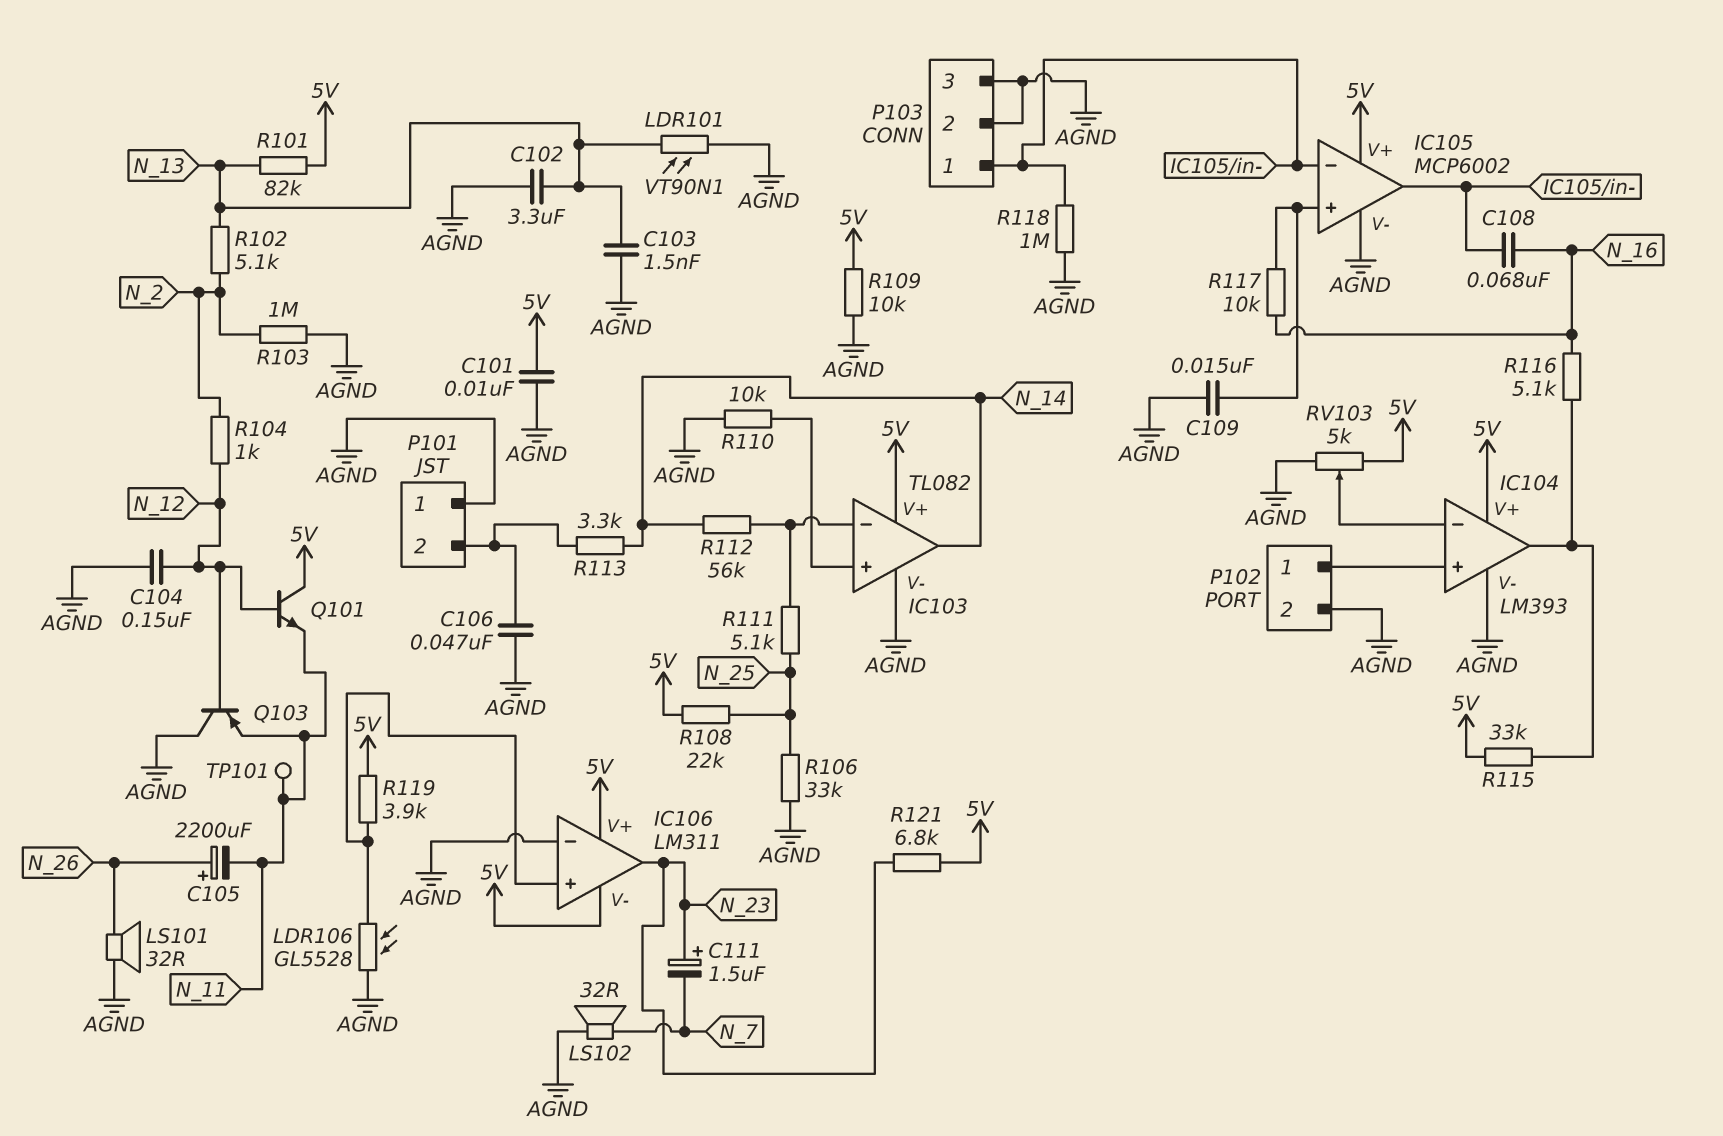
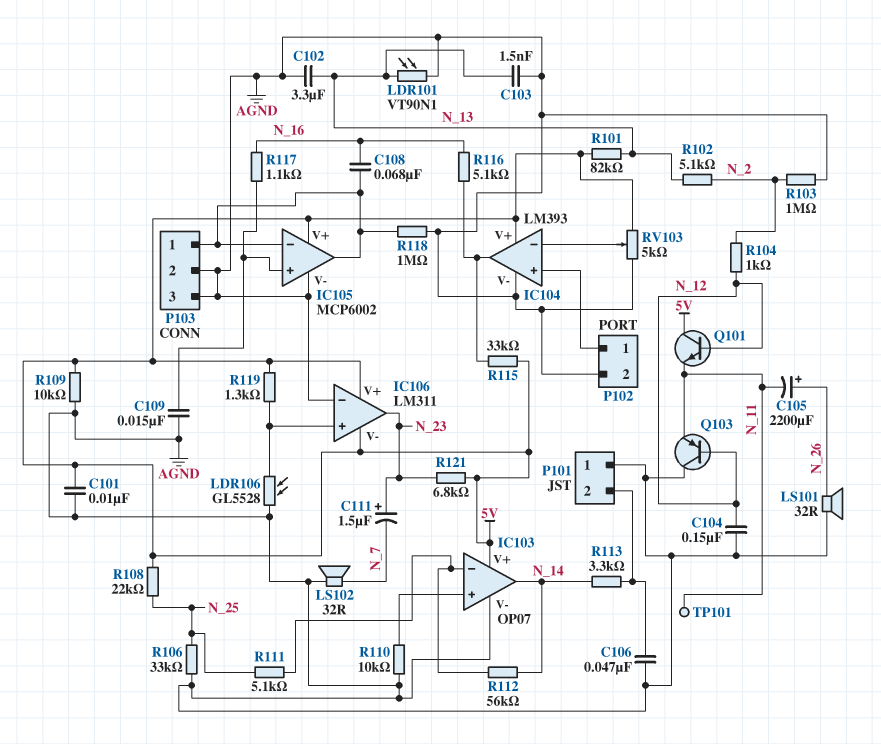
IC103: TL082 -> OP07
R117: 10k (IC105/in+, N_16) -> 1.1k (IC105/in+, N_16)
R119: 3.9k (5V, IC106/in+) -> 1.3k (5V, IC106/in+)

